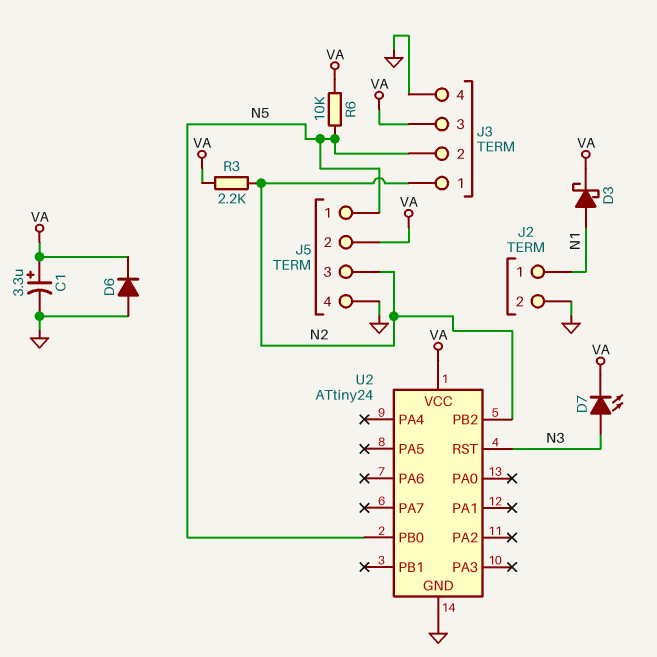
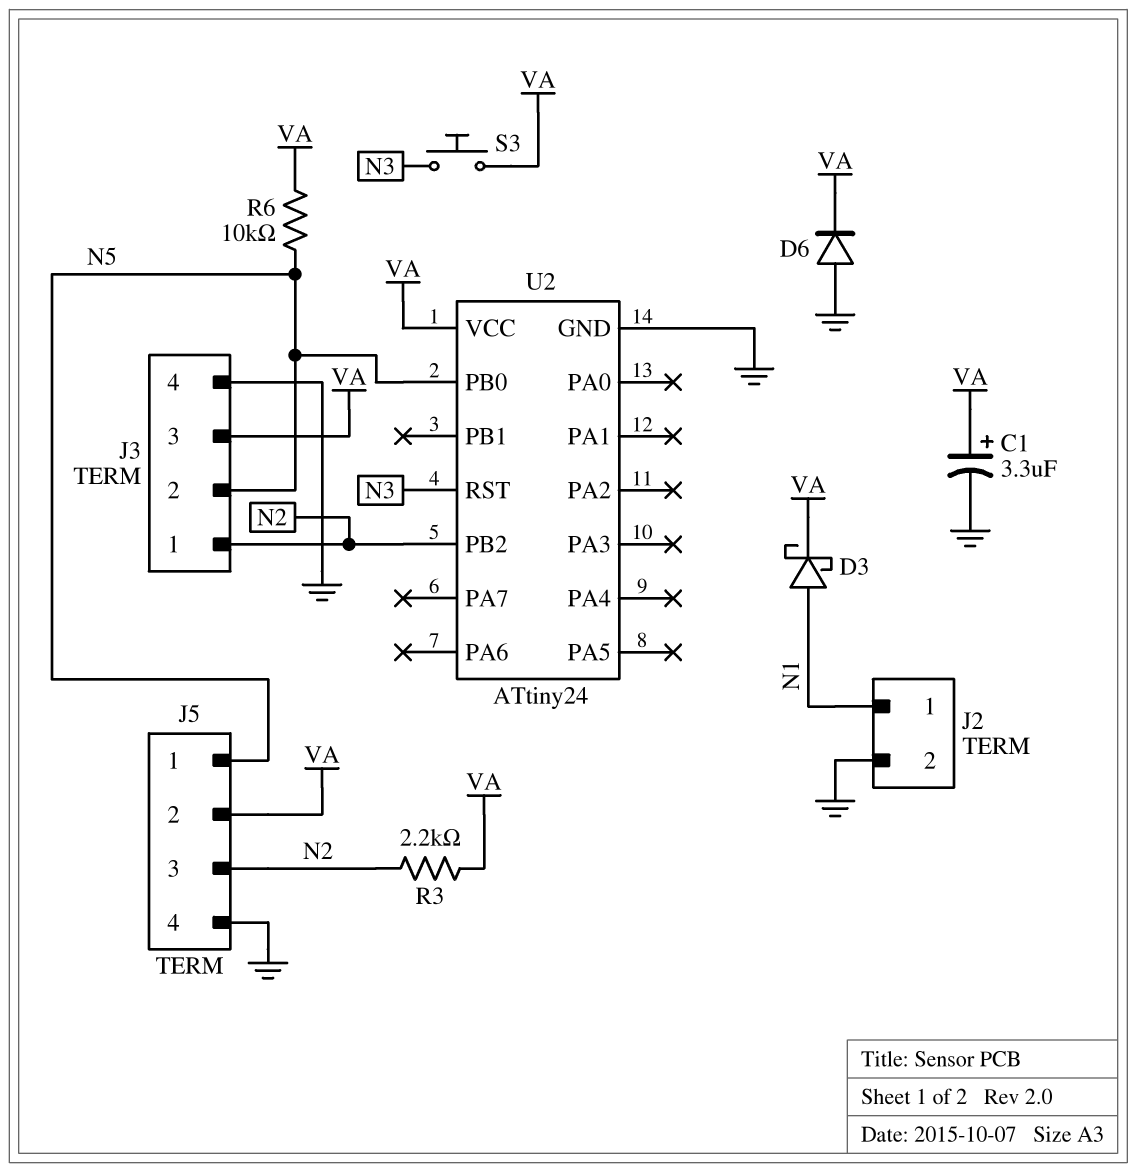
D7: LED (A N3, K VA) -> none
S3: none -> button (N3, VA)

